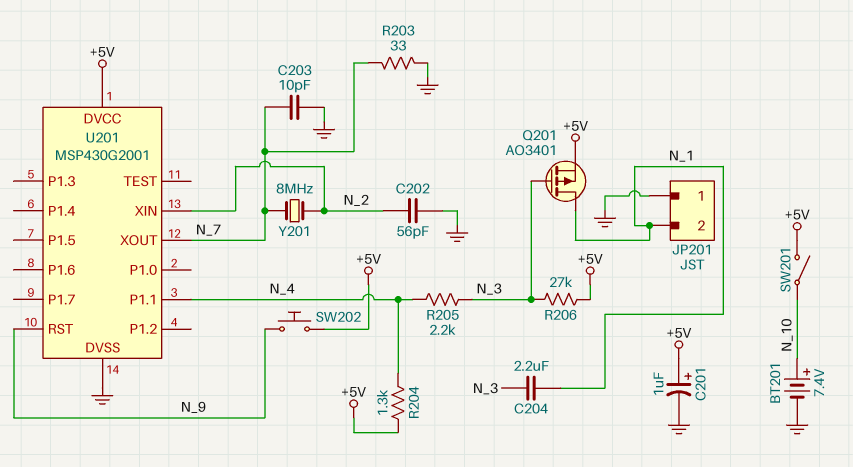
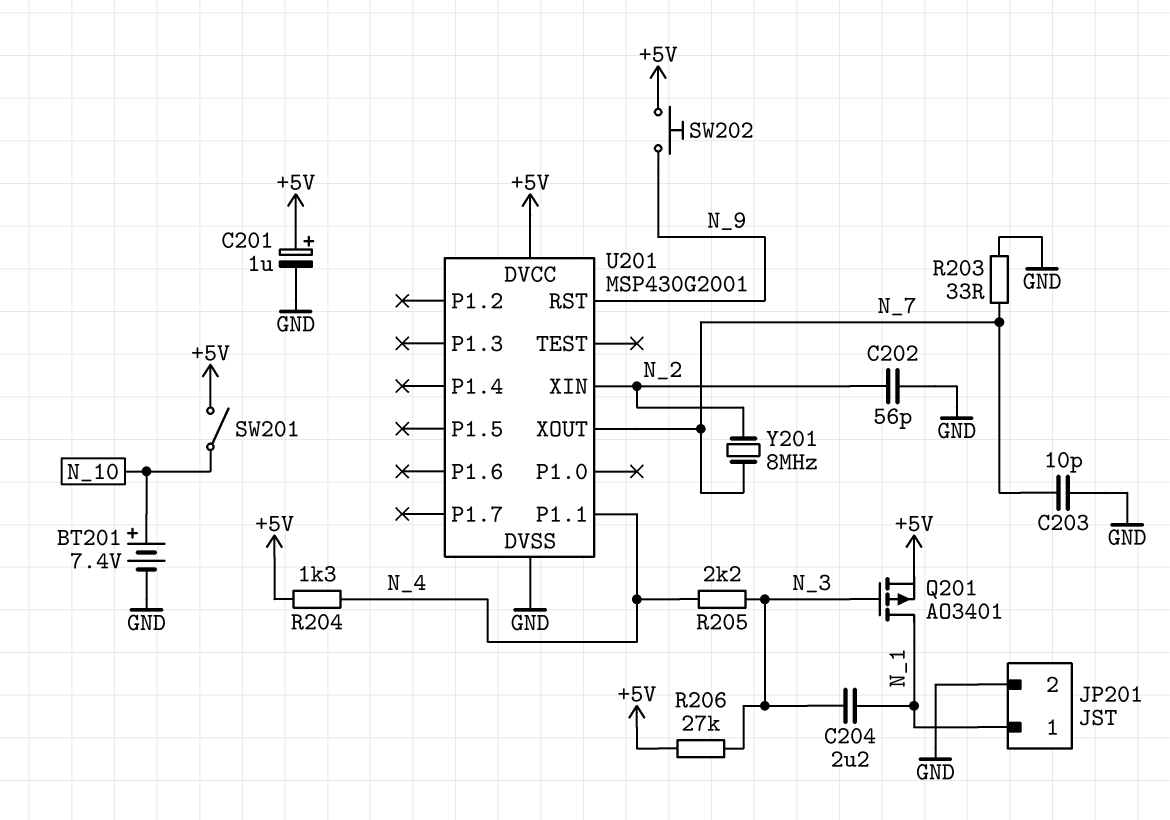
JP201 pin 1: GND -> N_1
JP201 pin 2: N_1 -> GND

